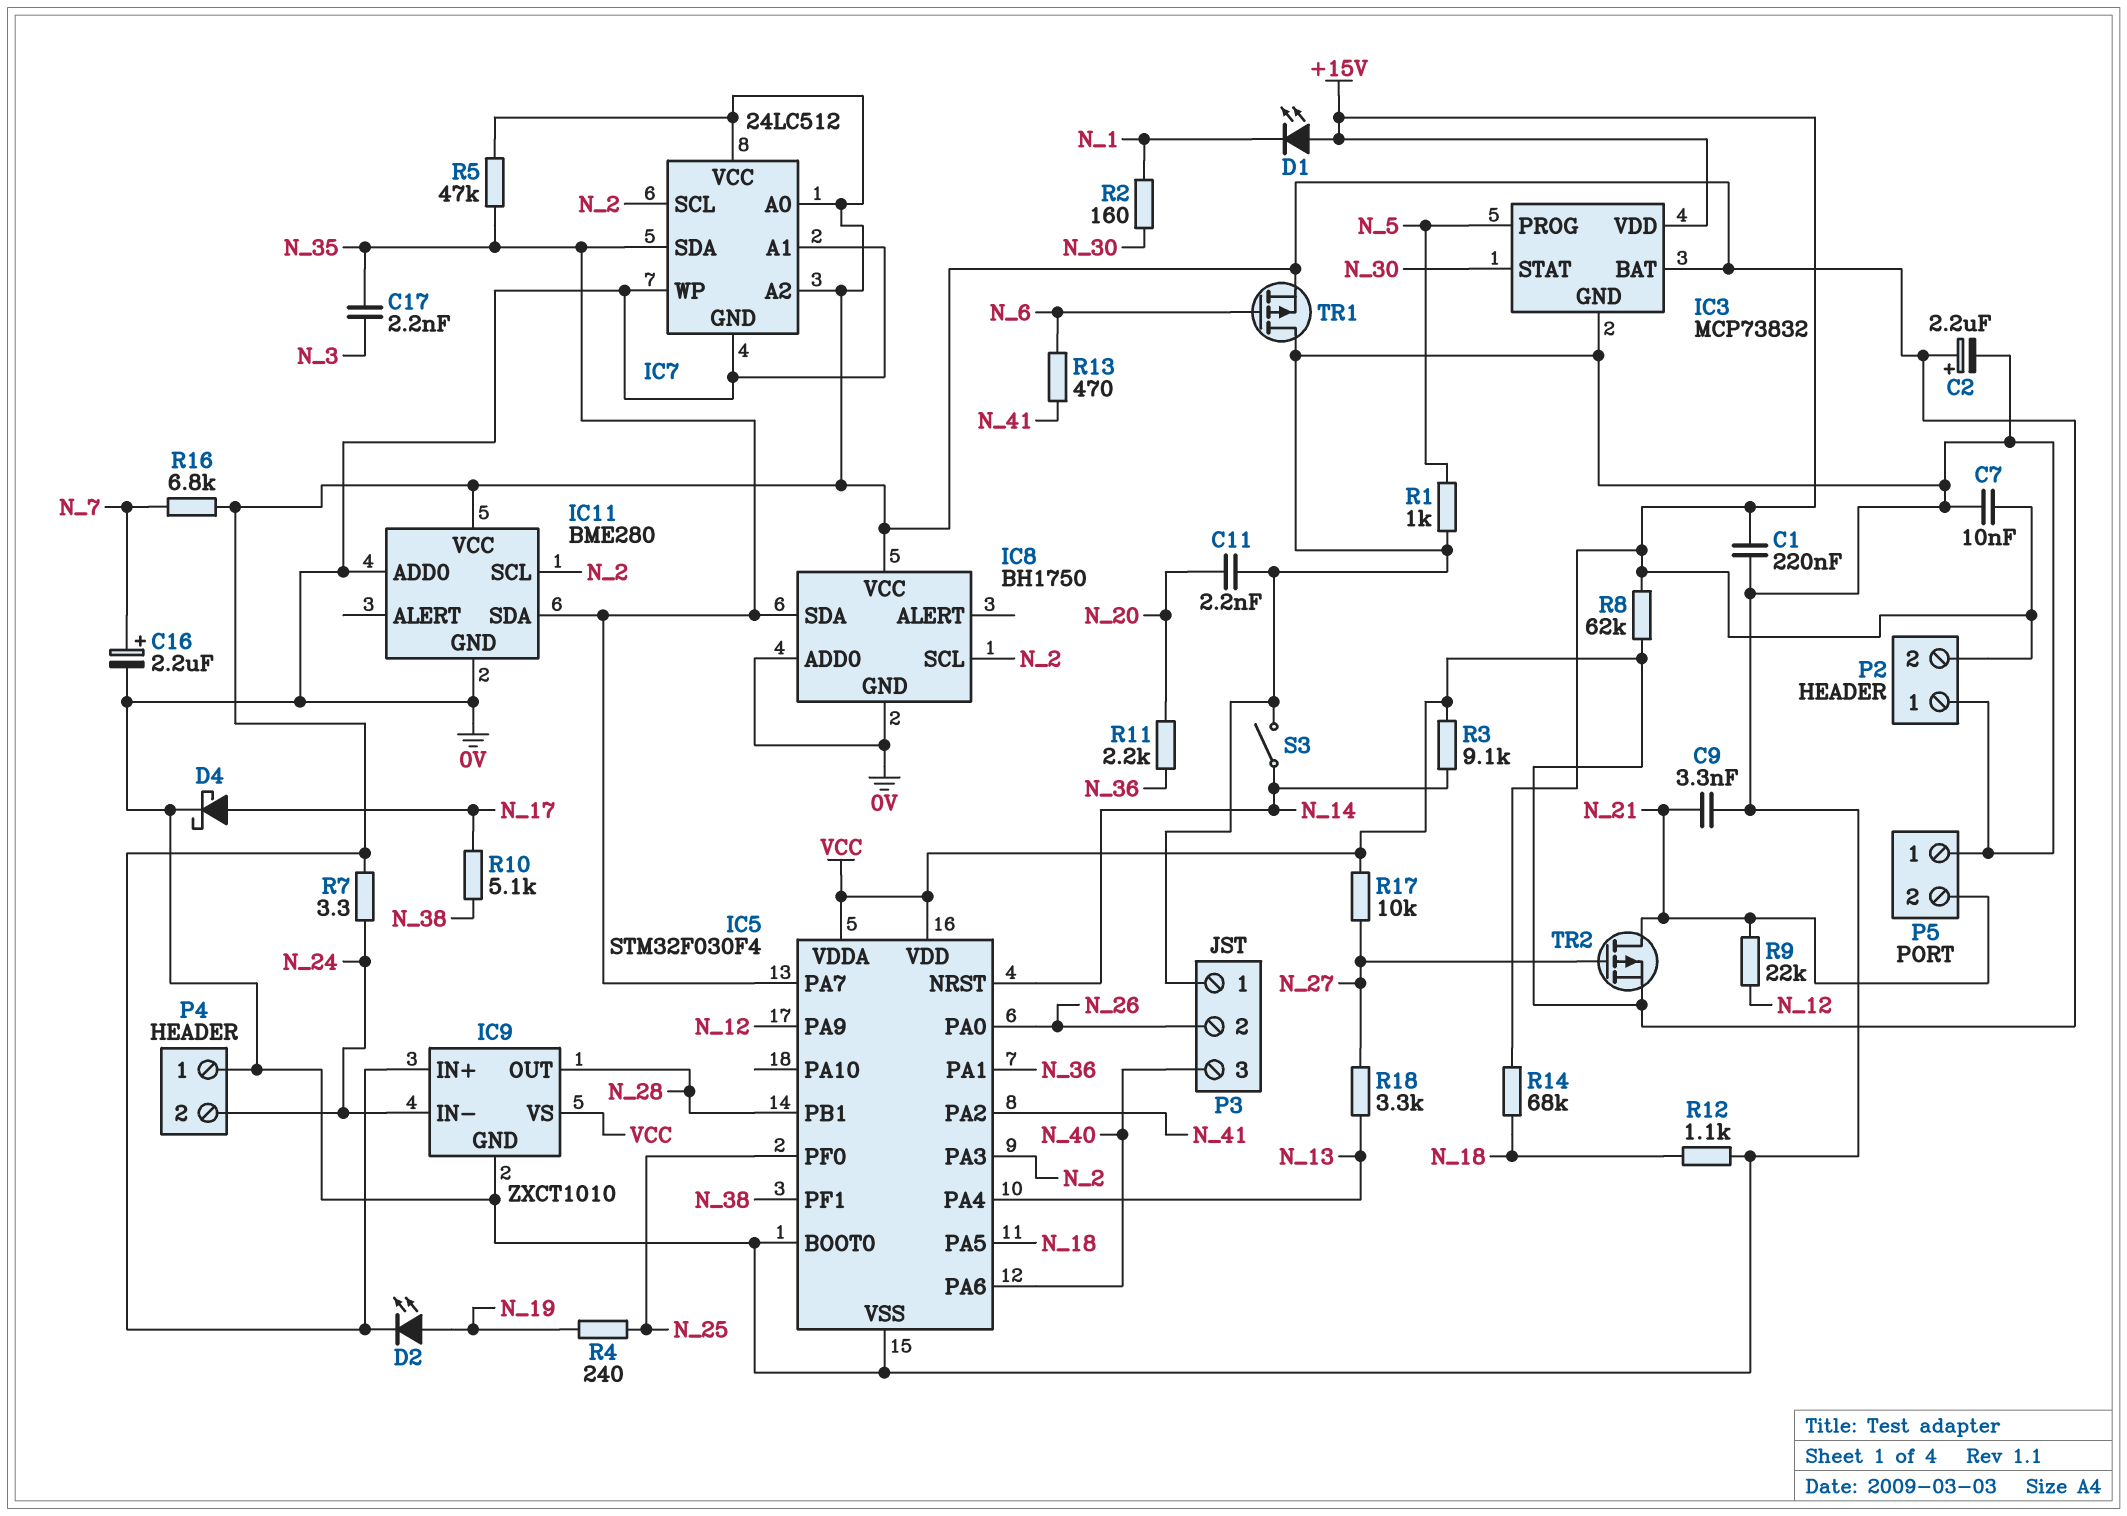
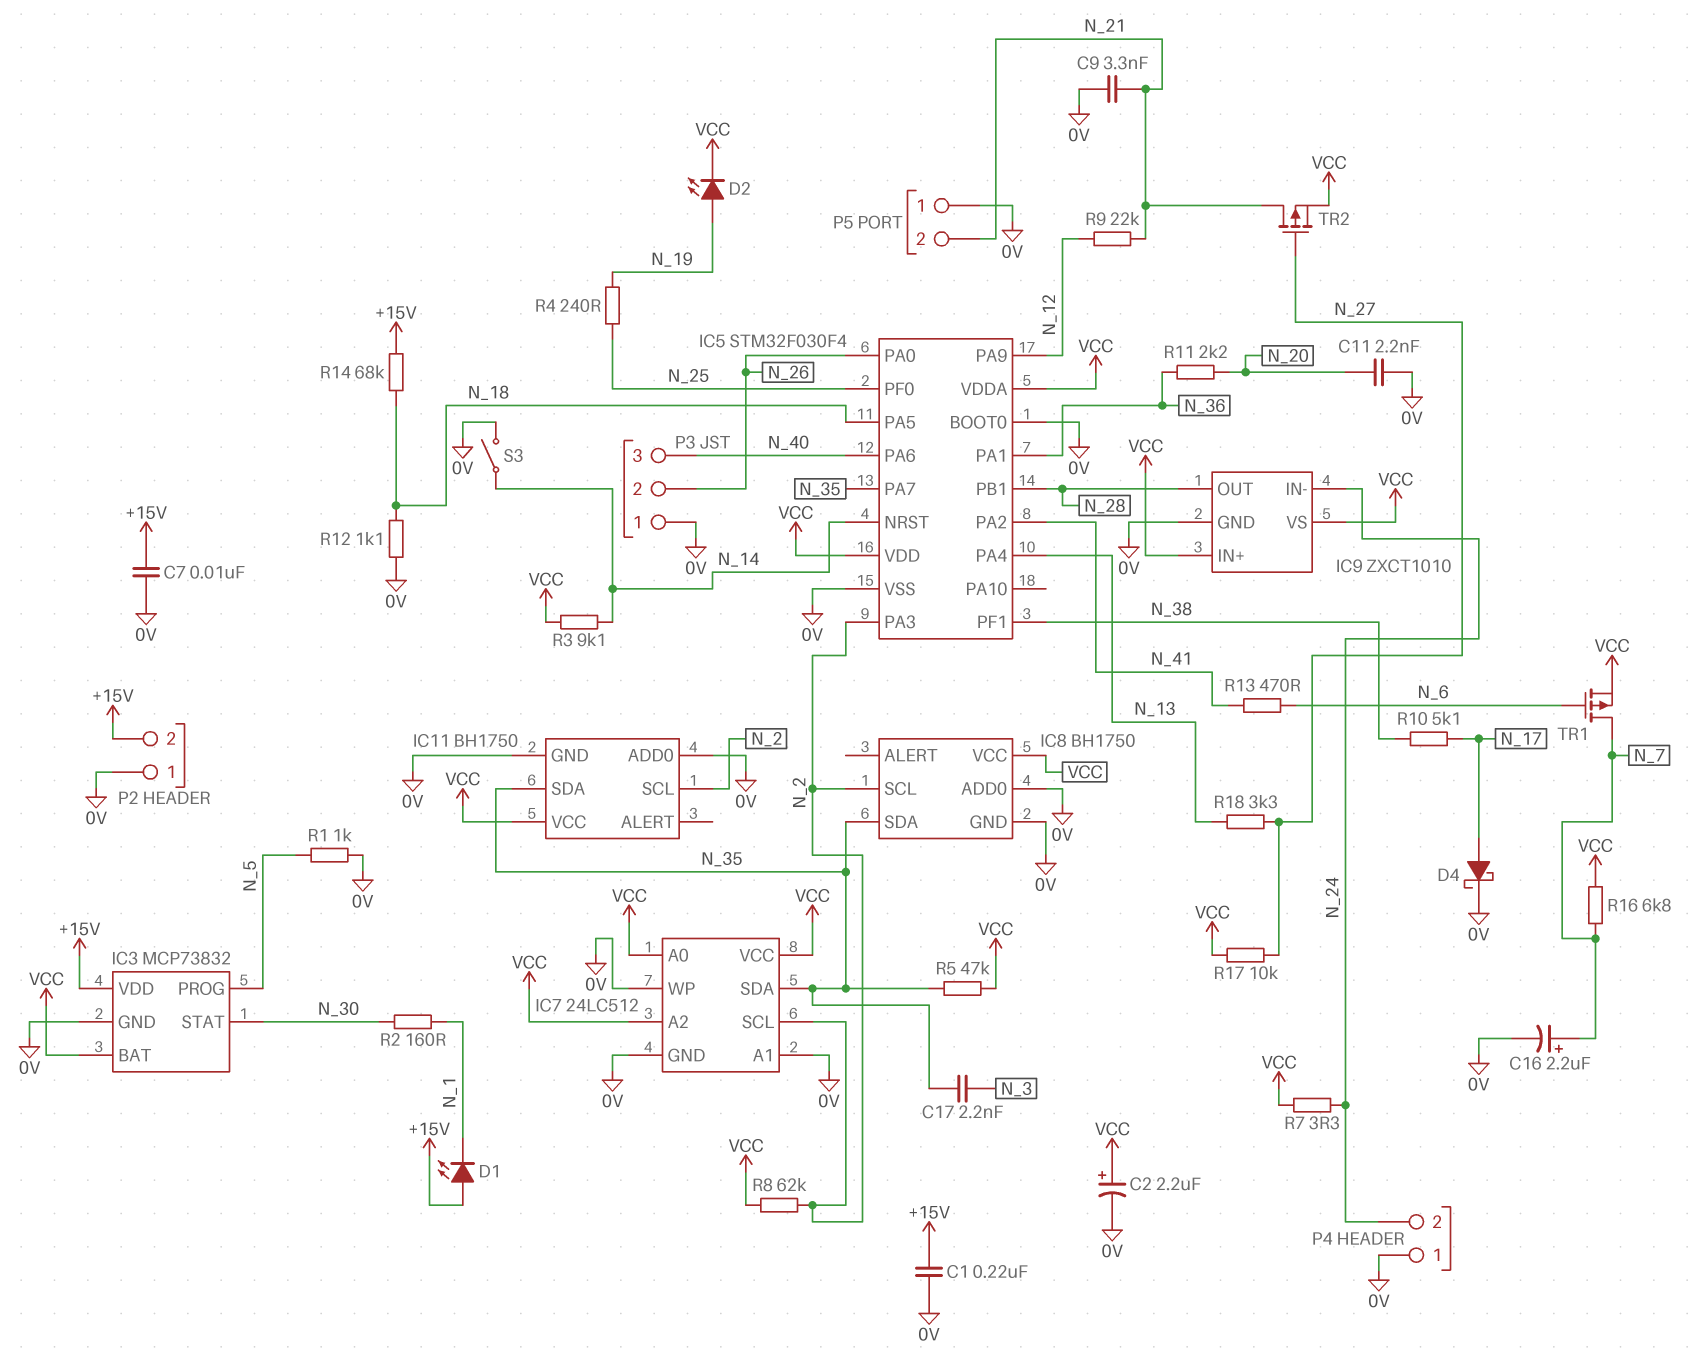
IC11: BME280 -> BH1750
R8: 62k (+15V, VCC) -> 62k (N_2, VCC)
TR1: PMOS (G N_6, D 0V, S VCC) -> PMOS (G N_6, D N_7, S VCC)

